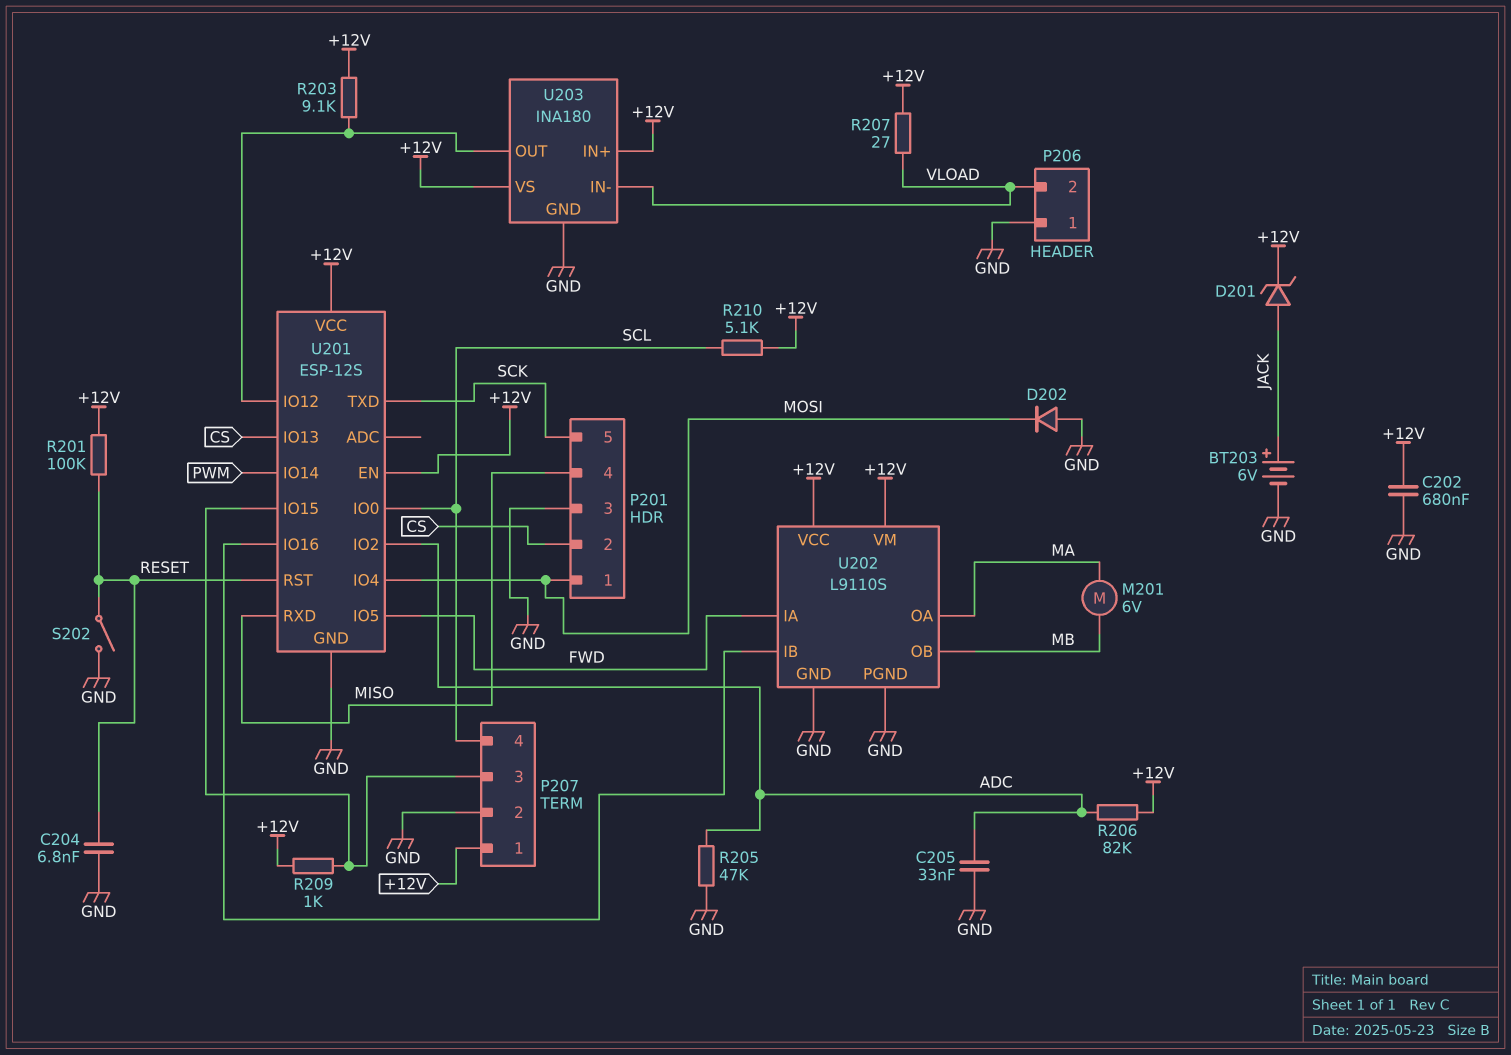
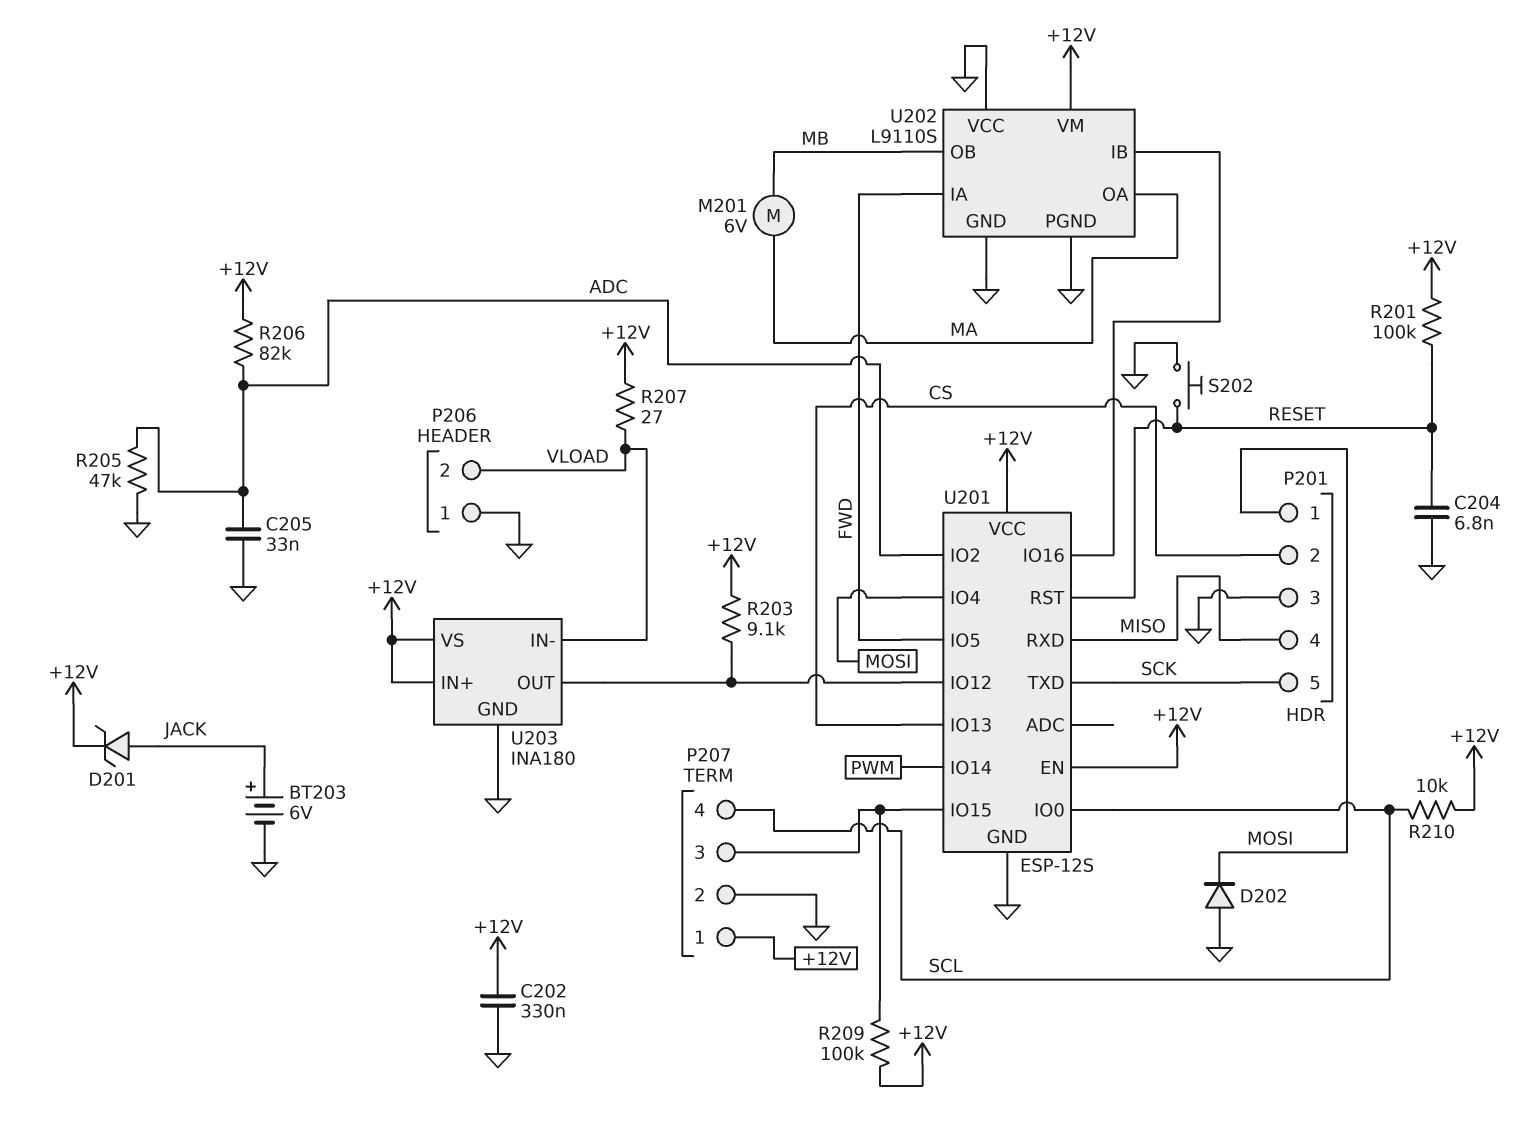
C202: 680nF (+12V, GND) -> 330nF (+12V, GND)
R209: 1k (+12V, P207/3) -> 100k (+12V, P207/3)
R210: 5.1k (+12V, SCL) -> 10k (+12V, SCL)
S202: switch (GND, RESET) -> button (GND, RESET)
U202 pin VCC: +12V -> GND

